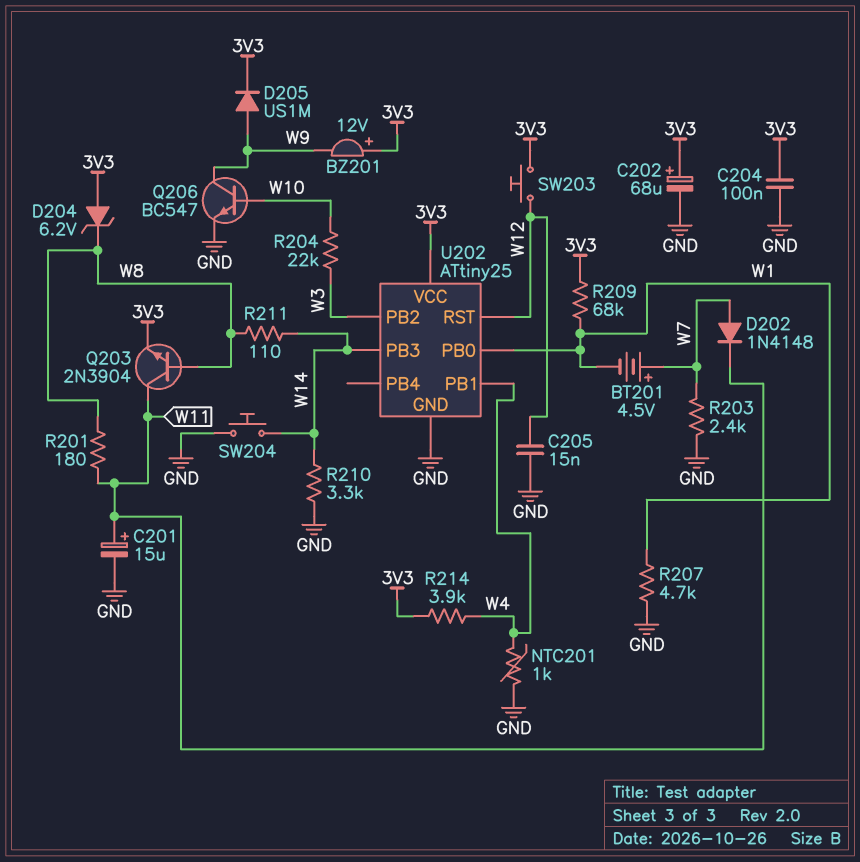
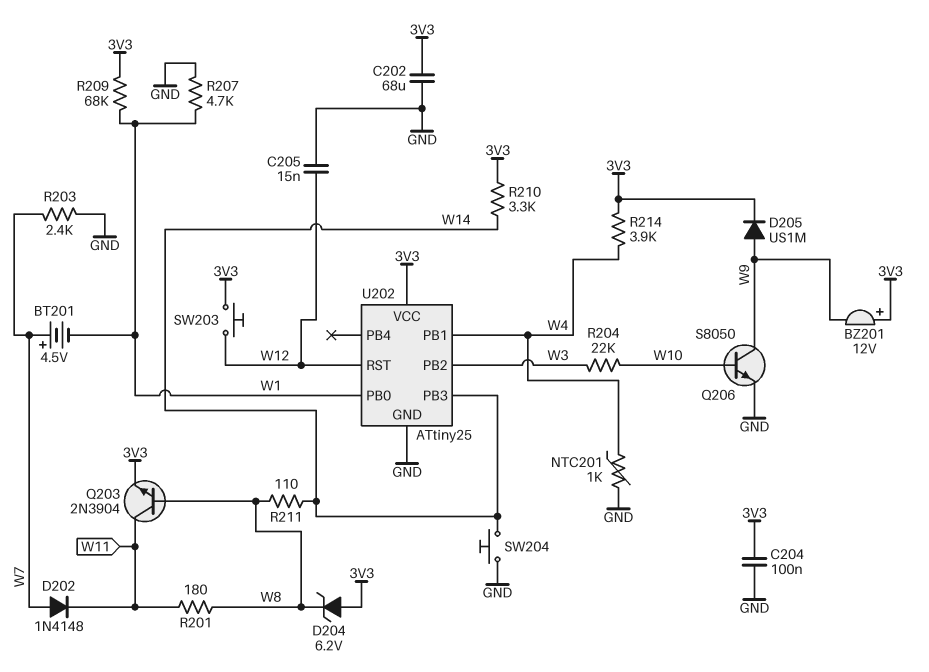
C201: 15uF (plus W11, minus GND) -> none
C202: 68uF (plus 3V3, minus GND) -> 68uF (3V3, GND)
Q206: NPN BC547 (B W10, C W9, E GND) -> NPN S8050 (B W10, C W9, E GND)
R210: 3.3k (GND, W14) -> 3.3k (3V3, W14)

